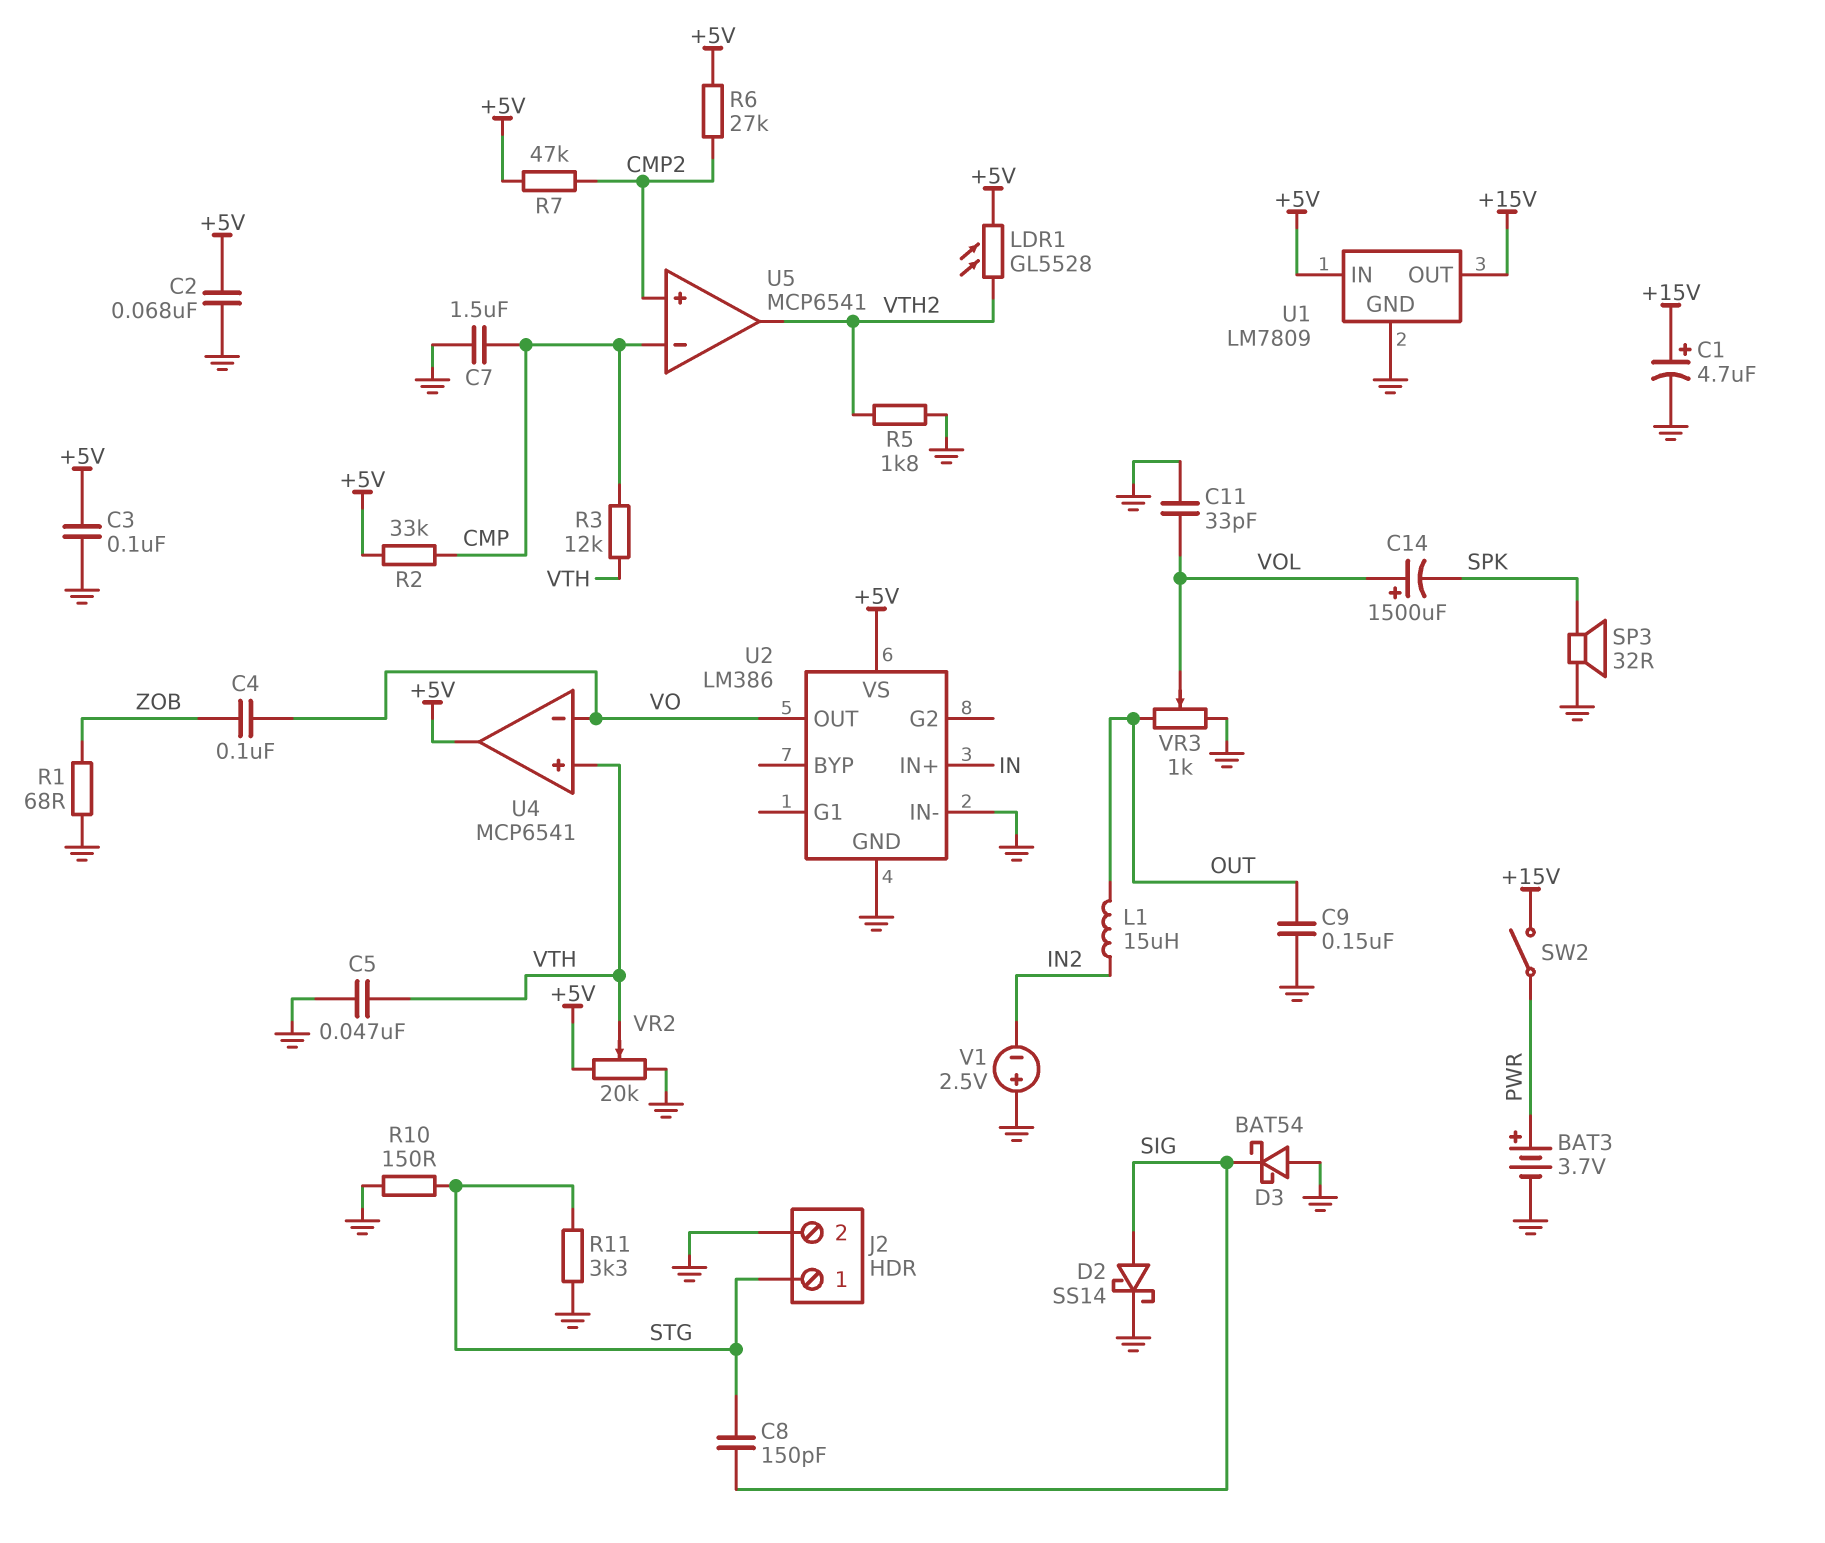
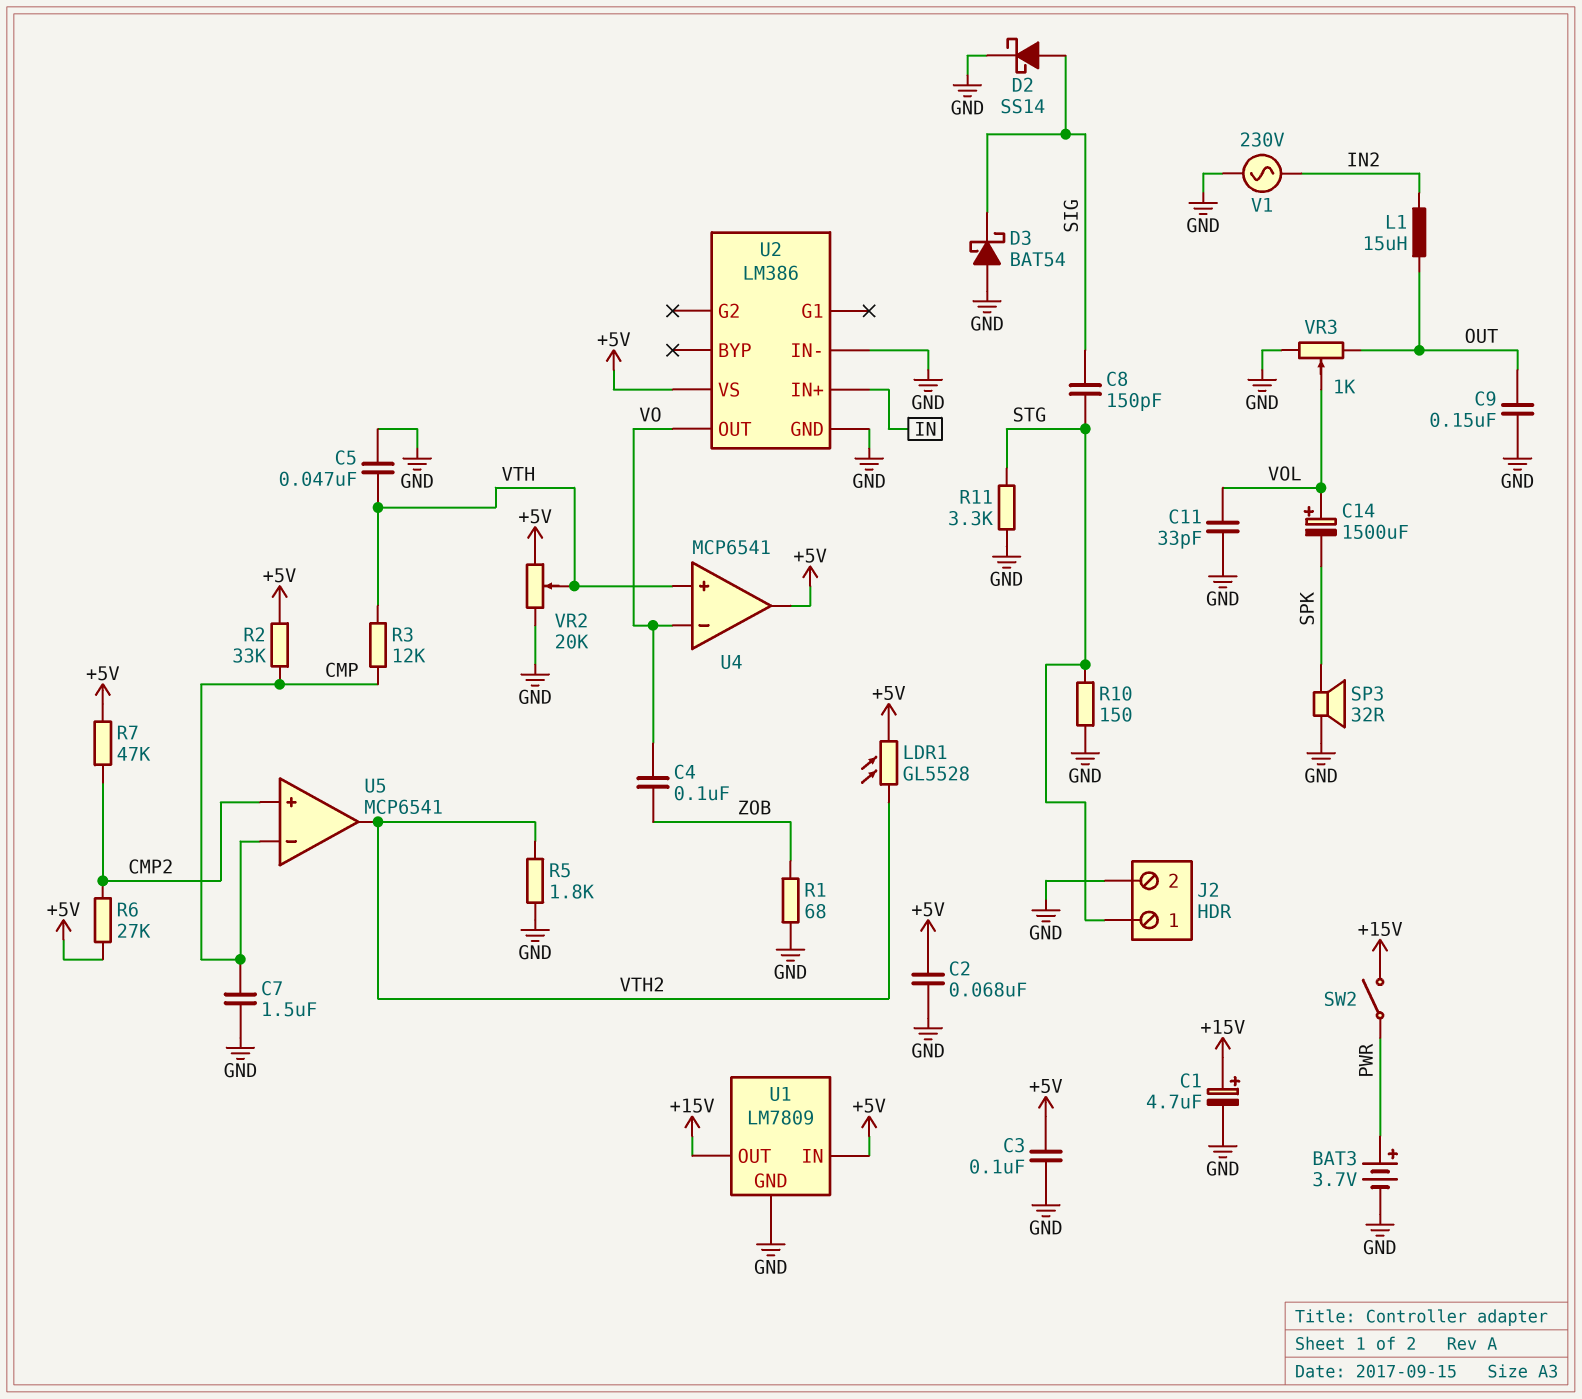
V1: 2.5V (plus GND, minus IN2) -> AC 230V (GND, IN2)

